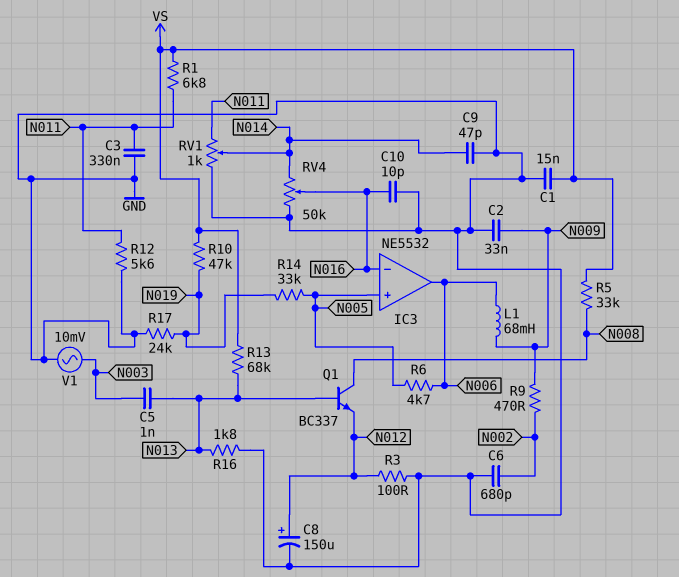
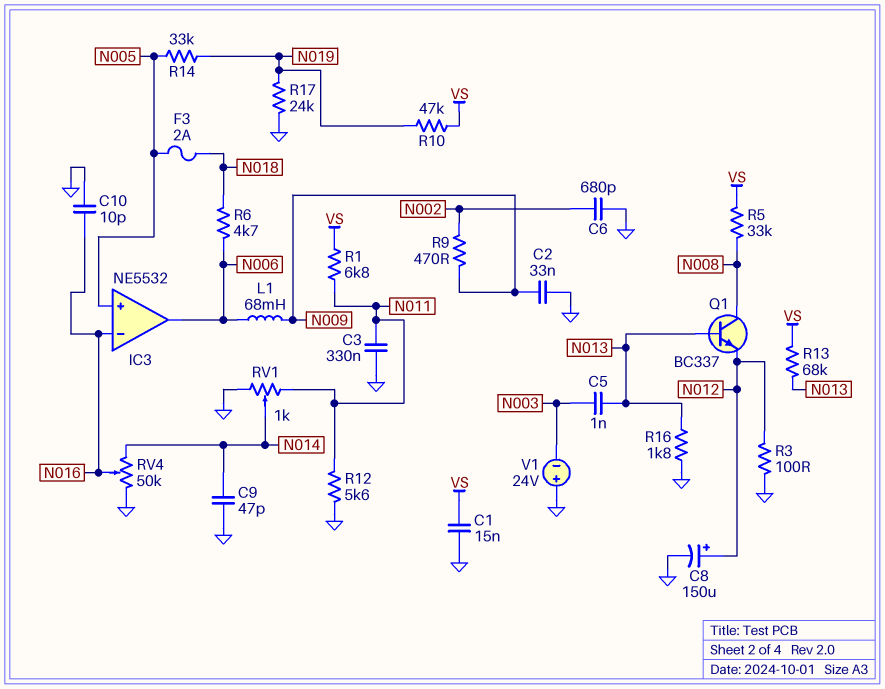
F3: none -> 2A (N005, N018)
R6: 4.7k (N005, N006) -> 4.7k (N006, N018)
V1: AC 10mV (GND, N003) -> 24V (plus GND, minus N003)

